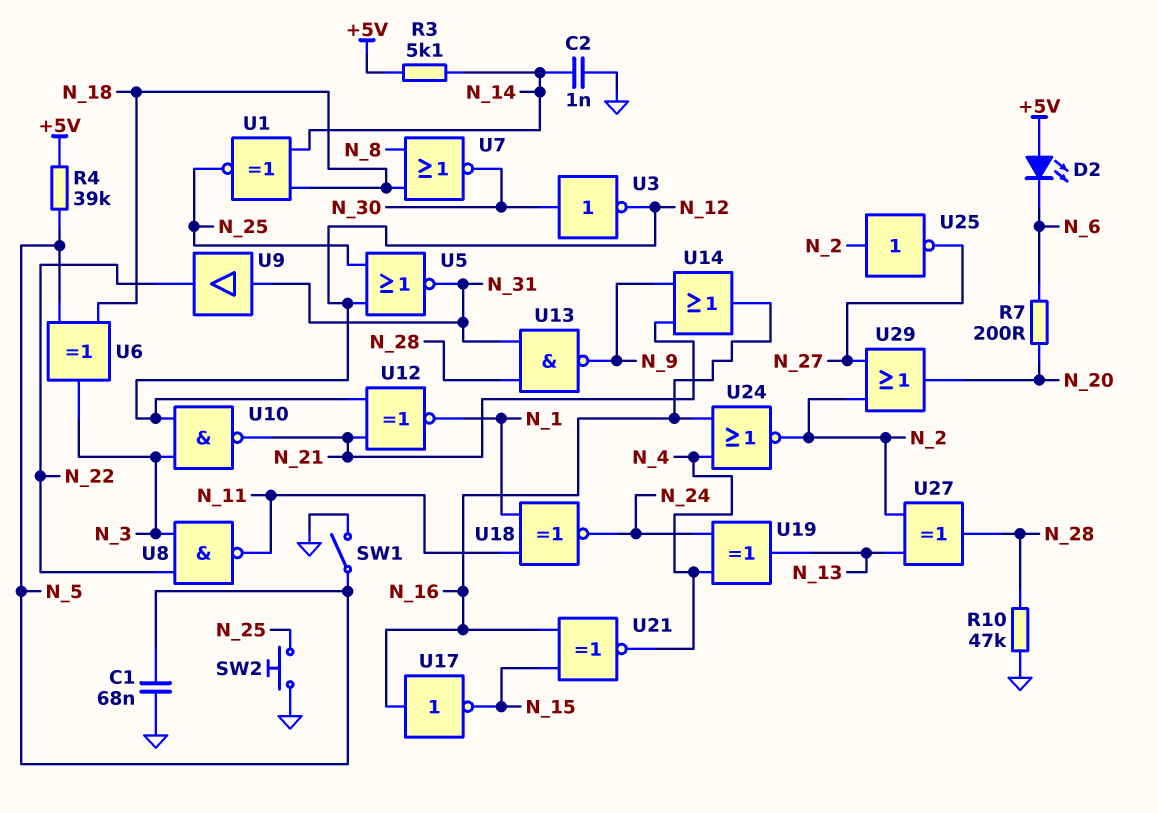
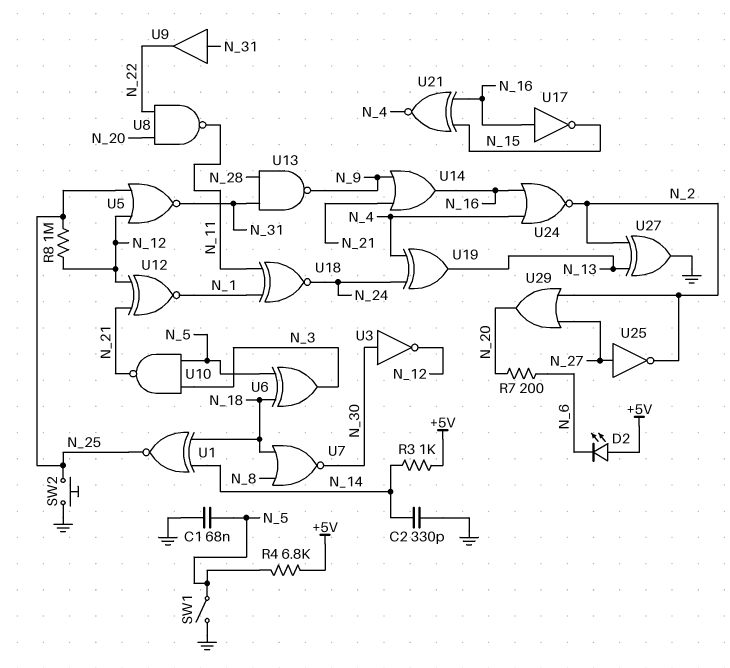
C2: 1nF (GND, N_14) -> 330pF (GND, N_14)
R3: 5.1k (+5V, N_14) -> 1k (+5V, N_14)
R4: 39k (+5V, N_5) -> 6.8k (+5V, N_5)
R8: none -> 1M (N_12, N_25)
R10: 47k (GND, N_28) -> none
U8: NAND (in N_3, in N_22, out N_11) -> NAND (in N_20, in N_22, out N_11)
U10: NAND (in N_3, in N_12, out N_21) -> NAND (in N_3, in N_5, out N_21)
U25: NOT (in N_2, out N_27) -> NOT (in N_27, out N_2)
U27: XOR (in N_2, in N_13, out N_28) -> XOR (in N_2, in N_13, out GND)

